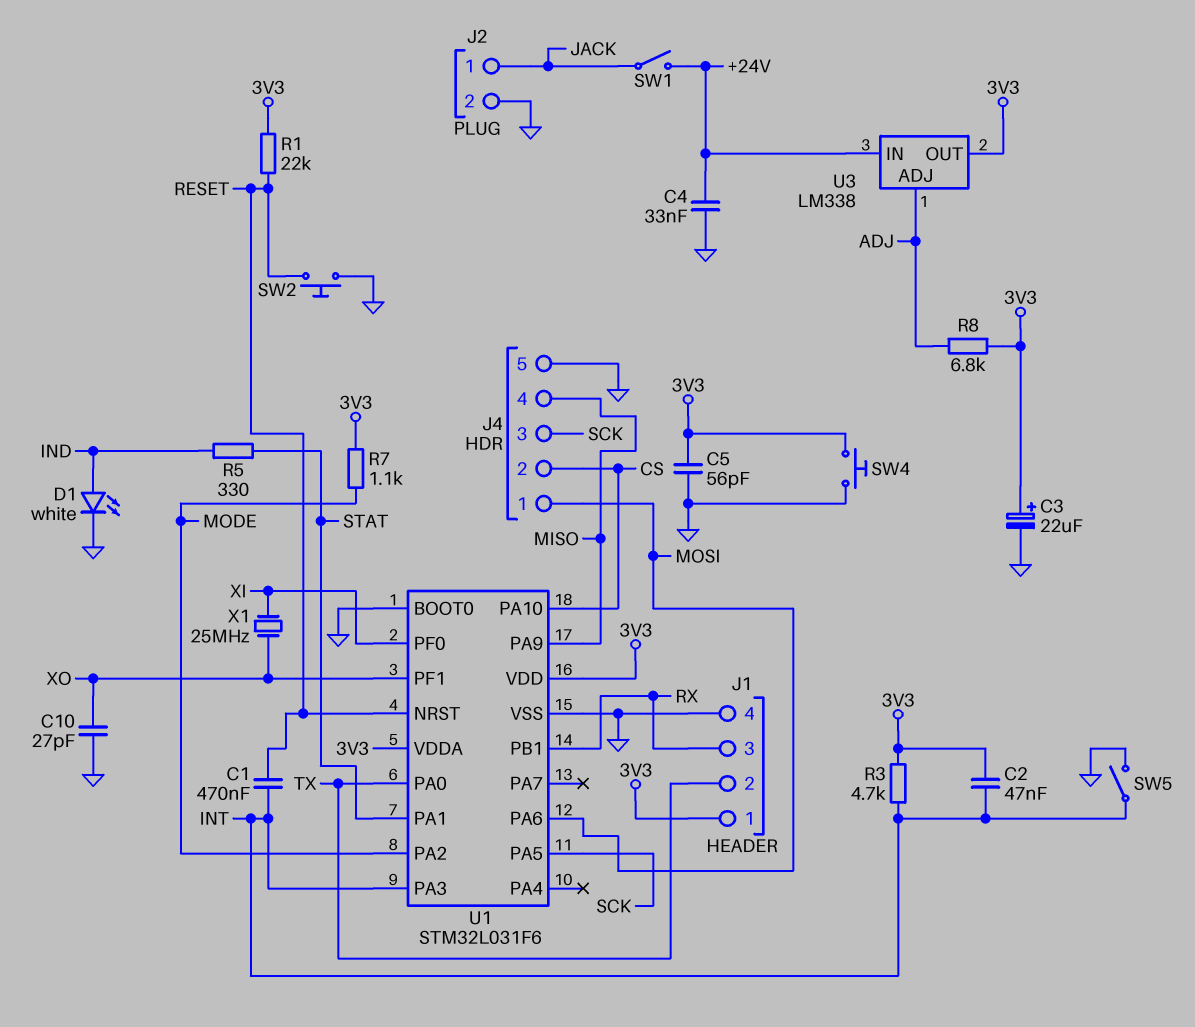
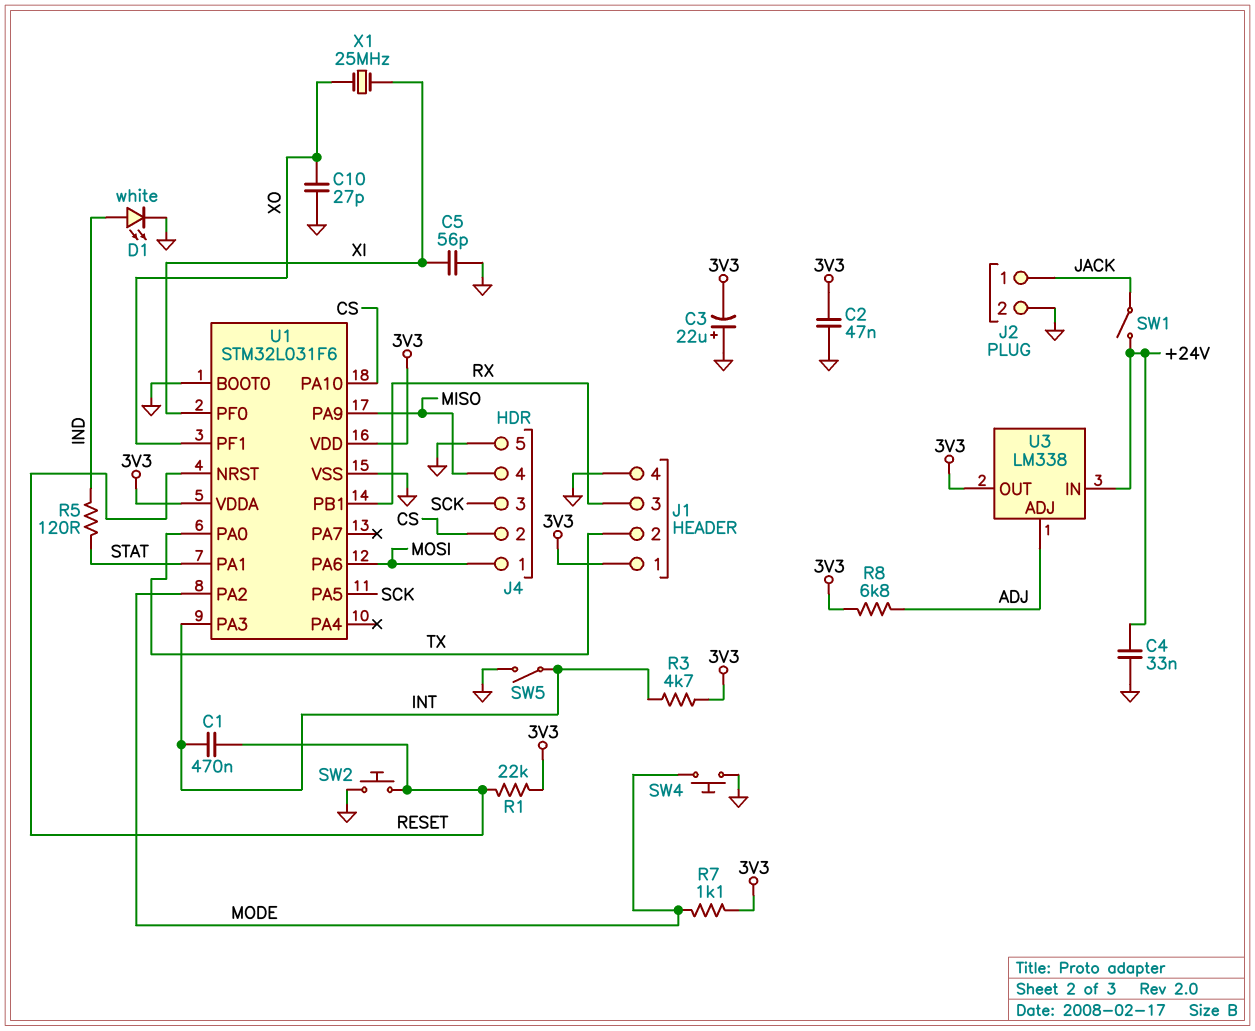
C2: 47nF (3V3, INT) -> 47nF (3V3, GND)
C3: 22uF (plus 3V3, minus GND) -> 22uF (plus GND, minus 3V3)
C5: 56pF (3V3, GND) -> 56pF (GND, XI)
R5: 330 (IND, STAT) -> 120 (IND, STAT)
SW4: button (3V3, GND) -> button (GND, MODE)

